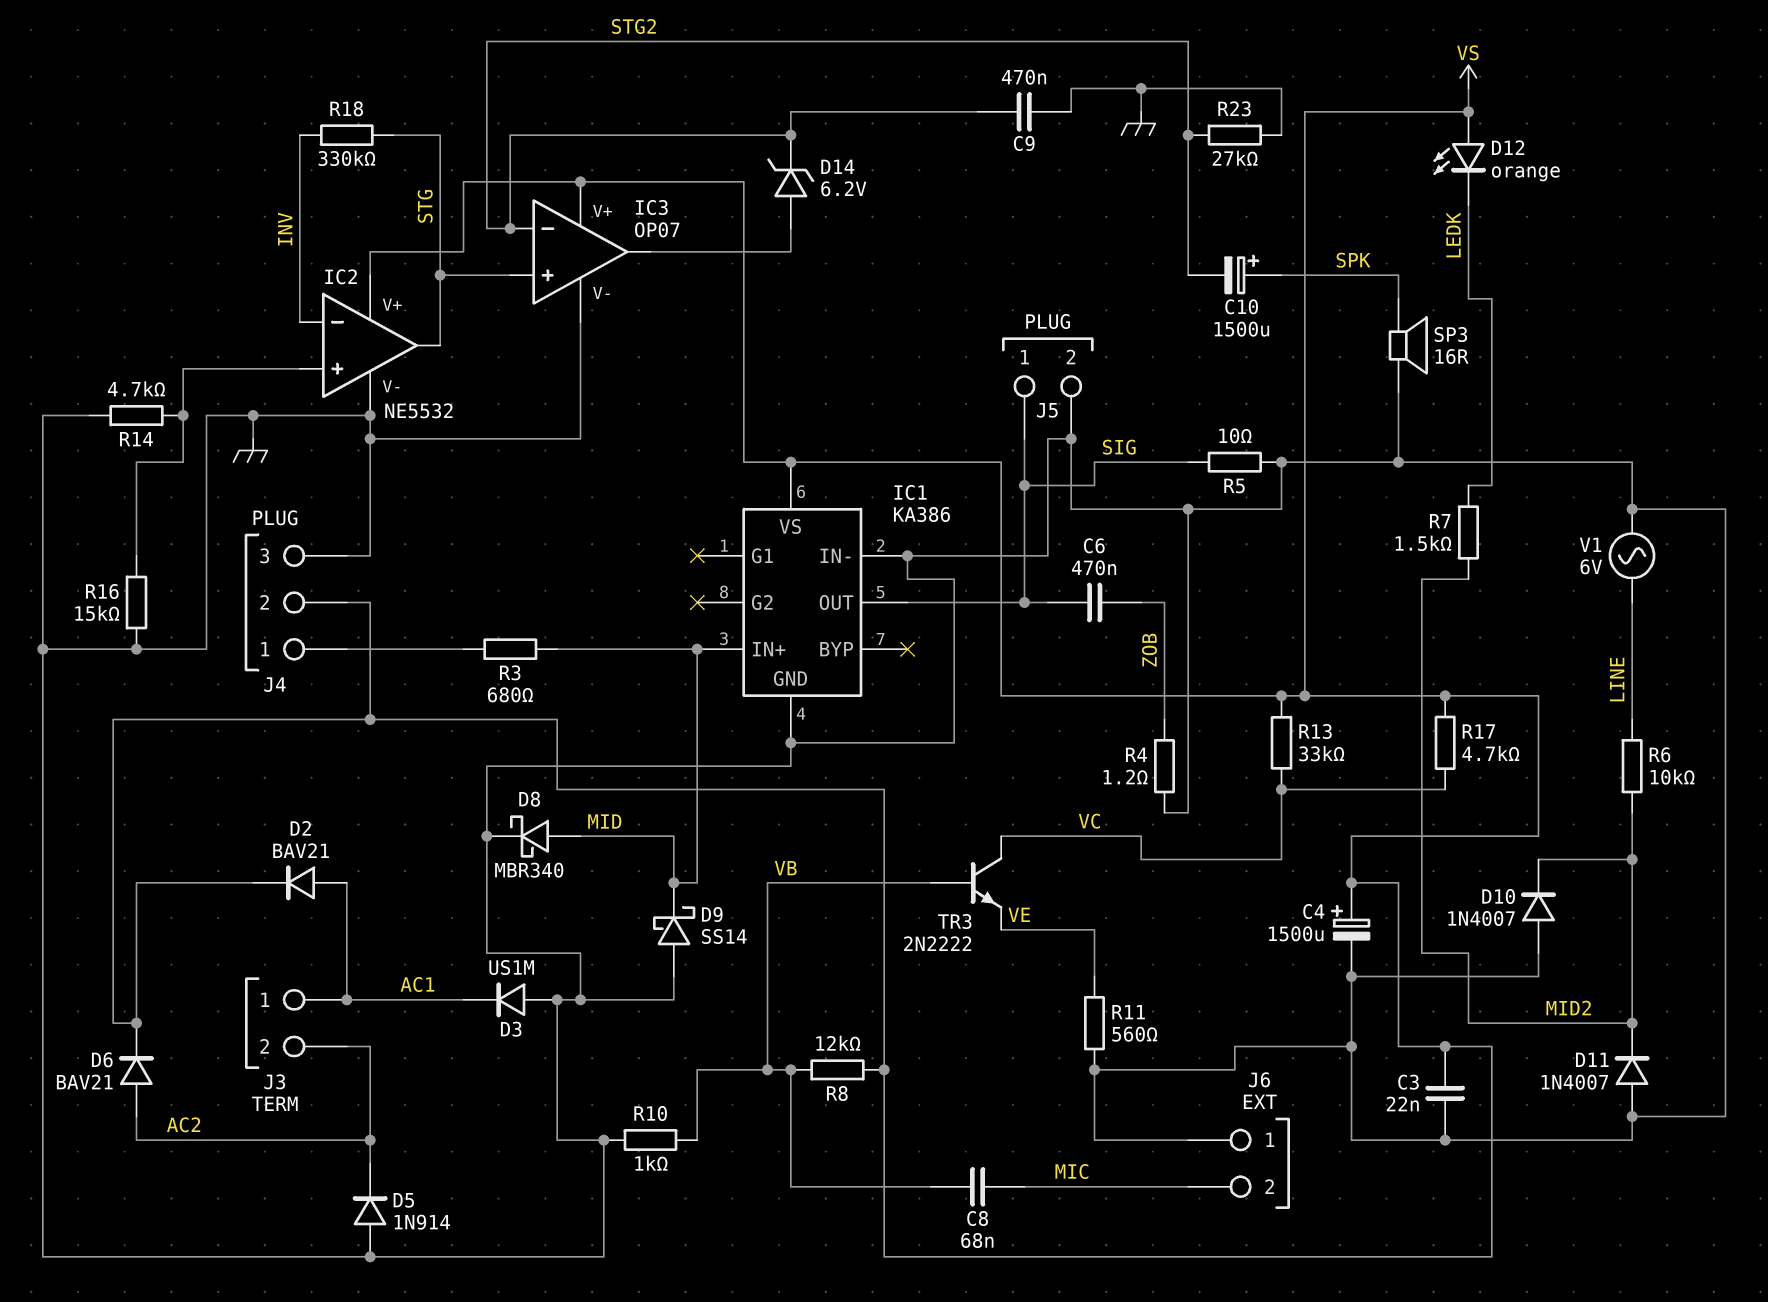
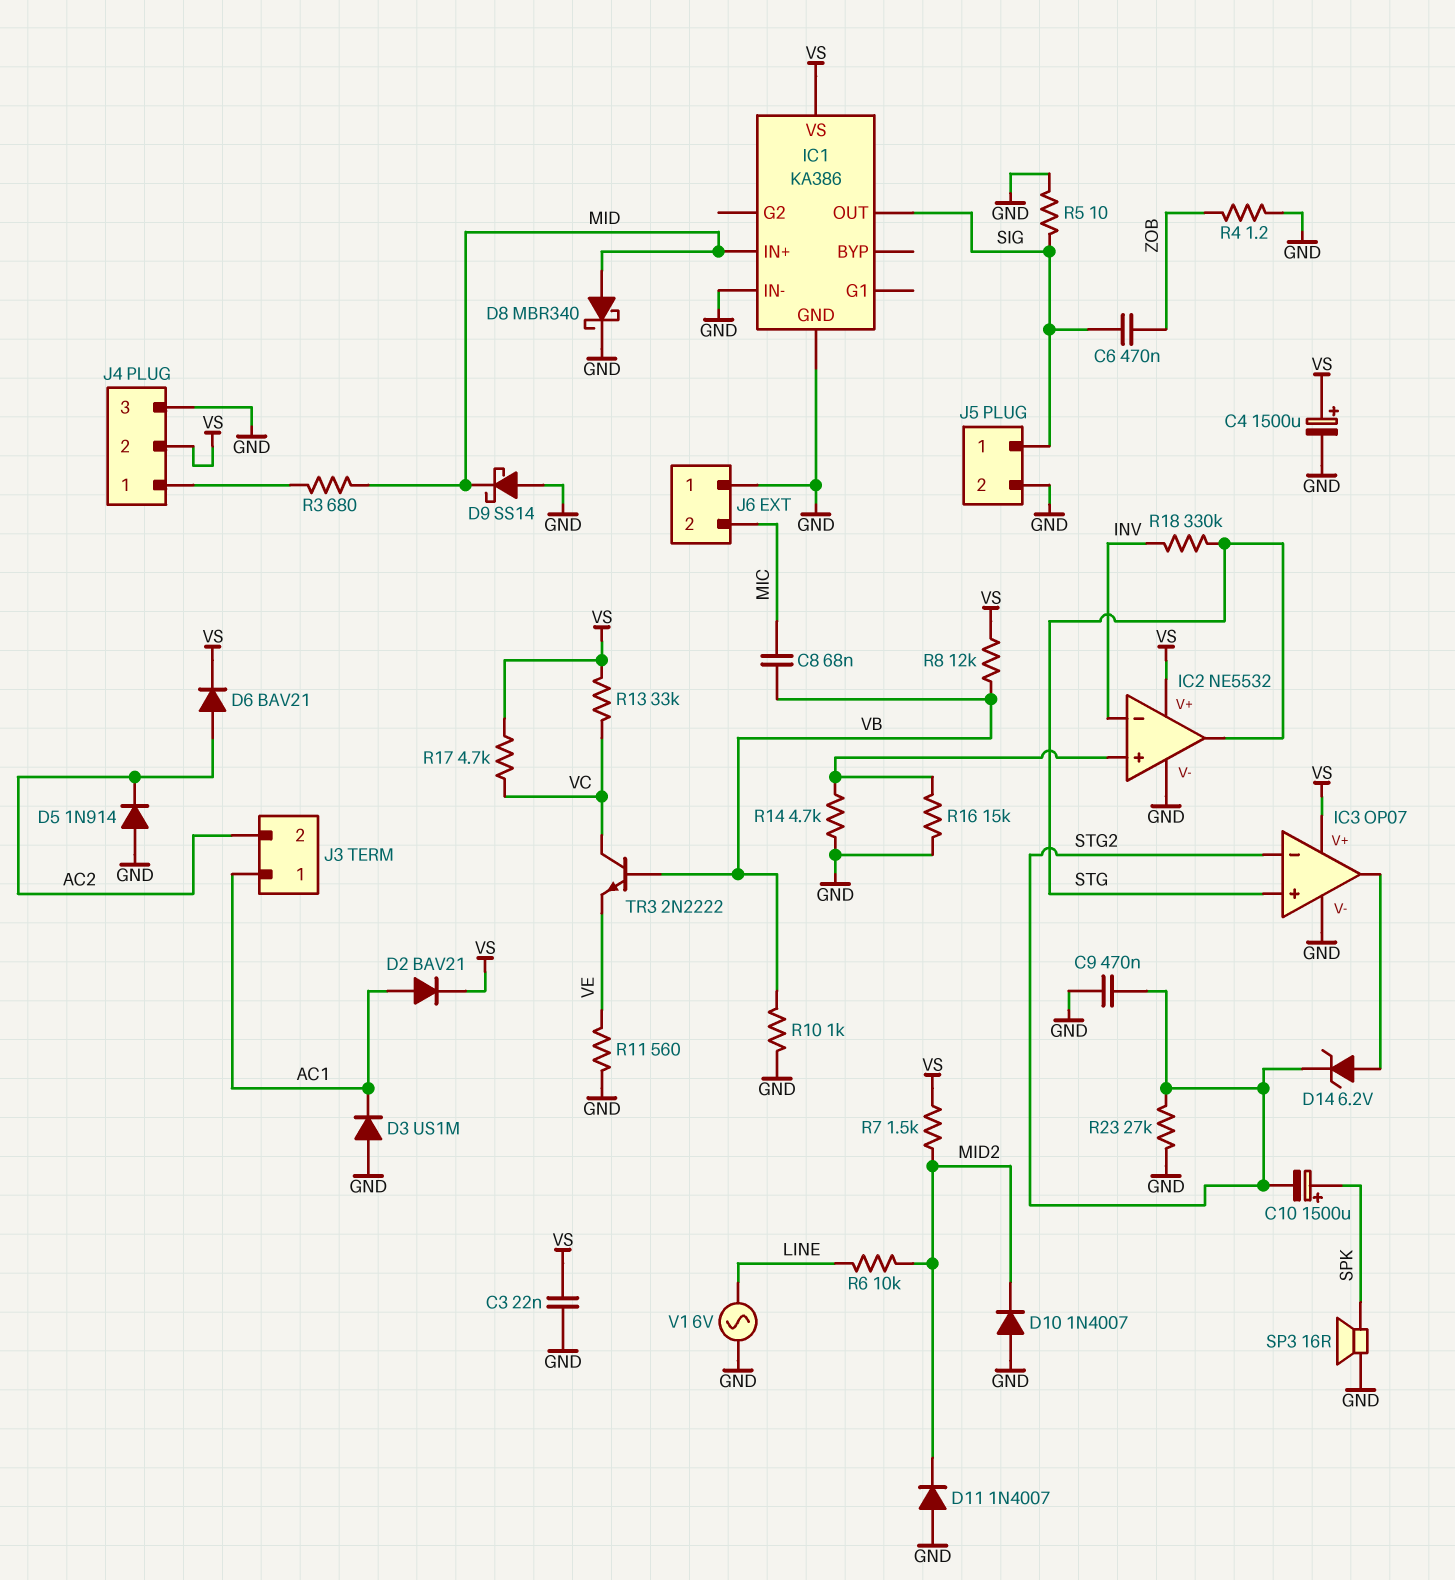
D12: LED orange (A VS, K LEDK) -> none
R7: 1.5k (LEDK, MID2) -> 1.5k (MID2, VS)

